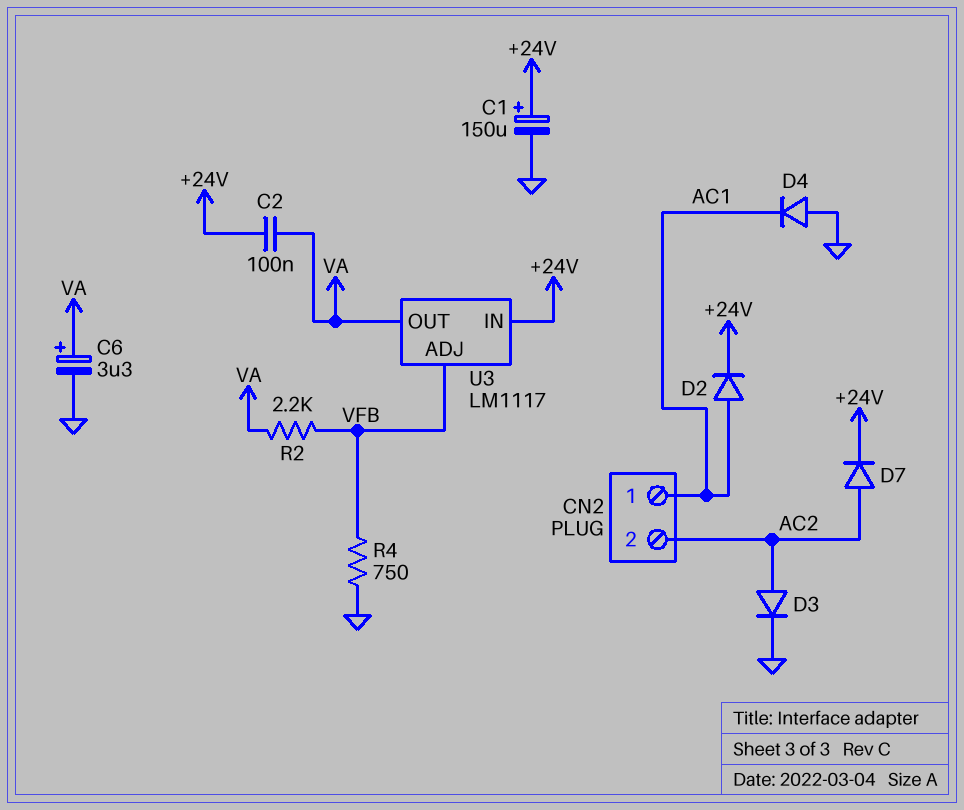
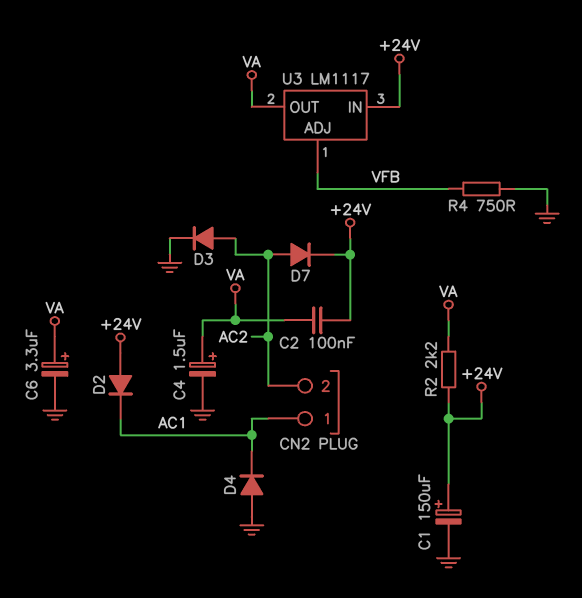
C4: none -> 1.5uF (plus VA, minus GND)
D2: diode (A AC1, K +24V) -> diode (A +24V, K AC1)
R2: 2.2k (VA, VFB) -> 2.2k (+24V, VA)

